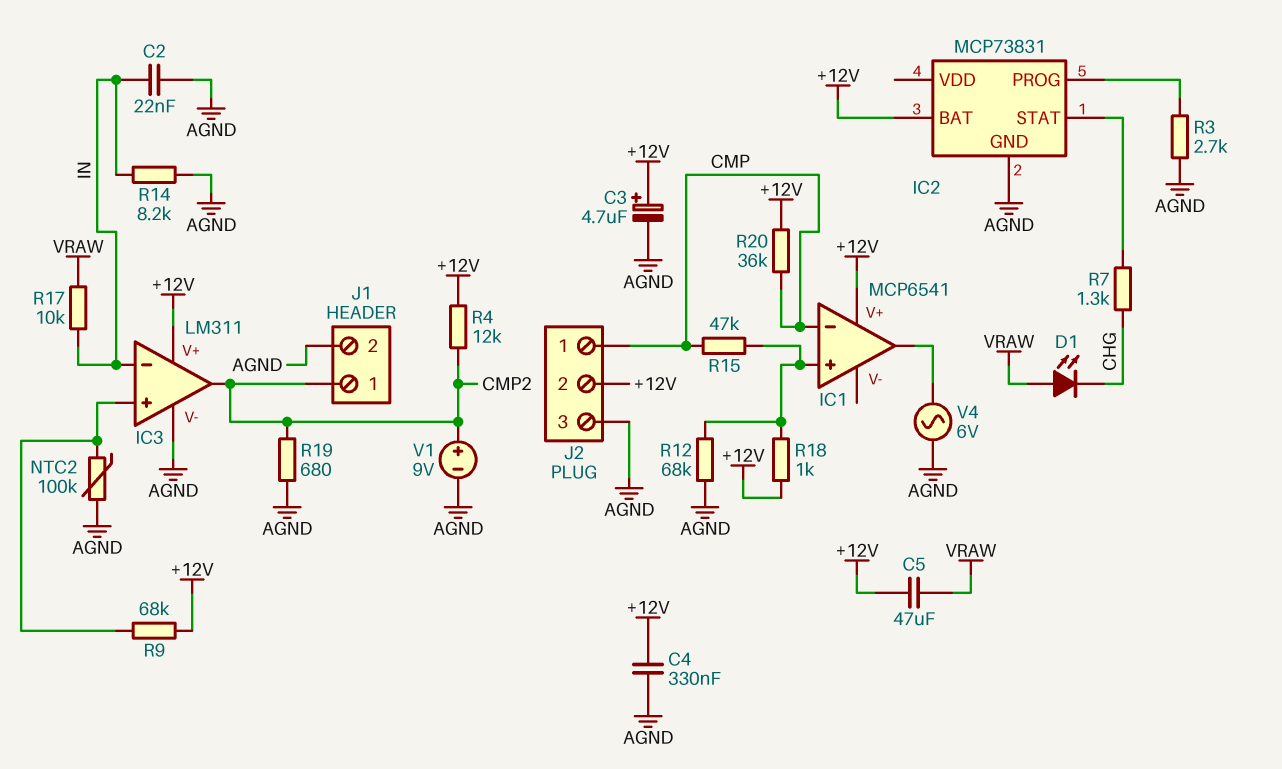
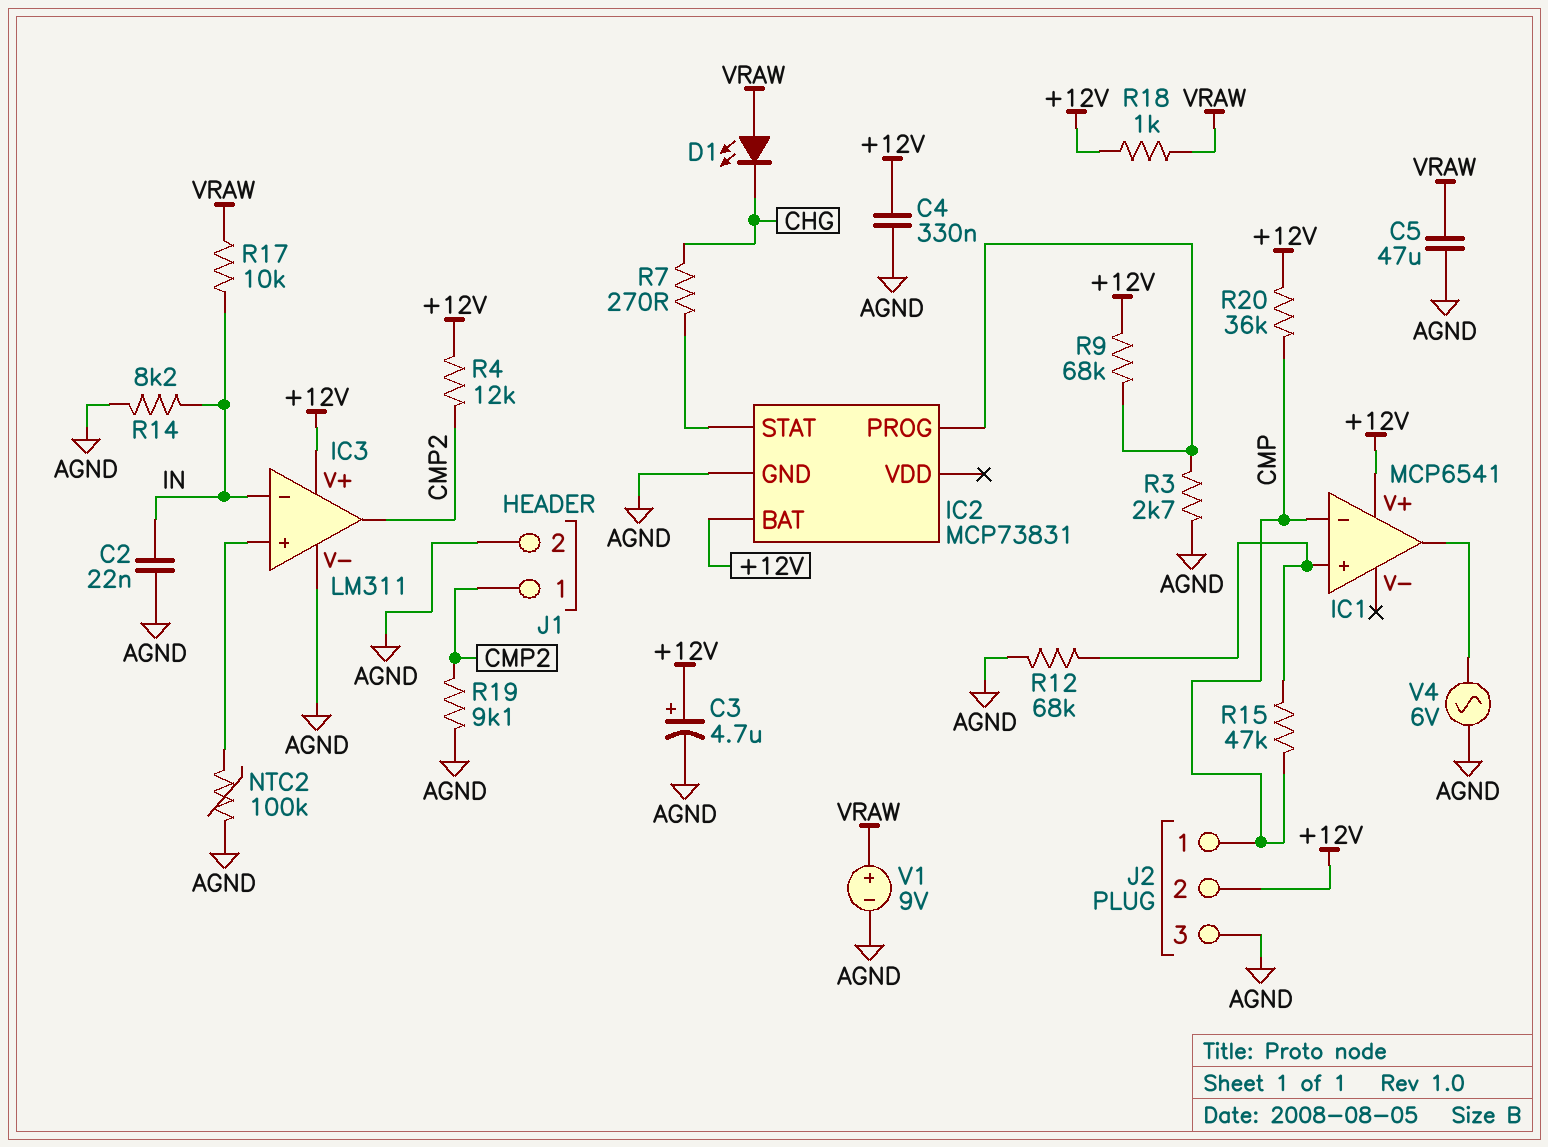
C5: 47uF (+12V, VRAW) -> 47uF (AGND, VRAW)
R7: 1.3k (CHG, IC2/STAT) -> 270 (CHG, IC2/STAT)
R9: 68k (+12V, IC3/in+) -> 68k (+12V, IC2/PROG)
R18: 1k (+12V, IC1/in+) -> 1k (+12V, VRAW)
R19: 680 (AGND, CMP2) -> 9.1k (AGND, CMP2)
V1: 9V (plus CMP2, minus AGND) -> 9V (plus VRAW, minus AGND)

